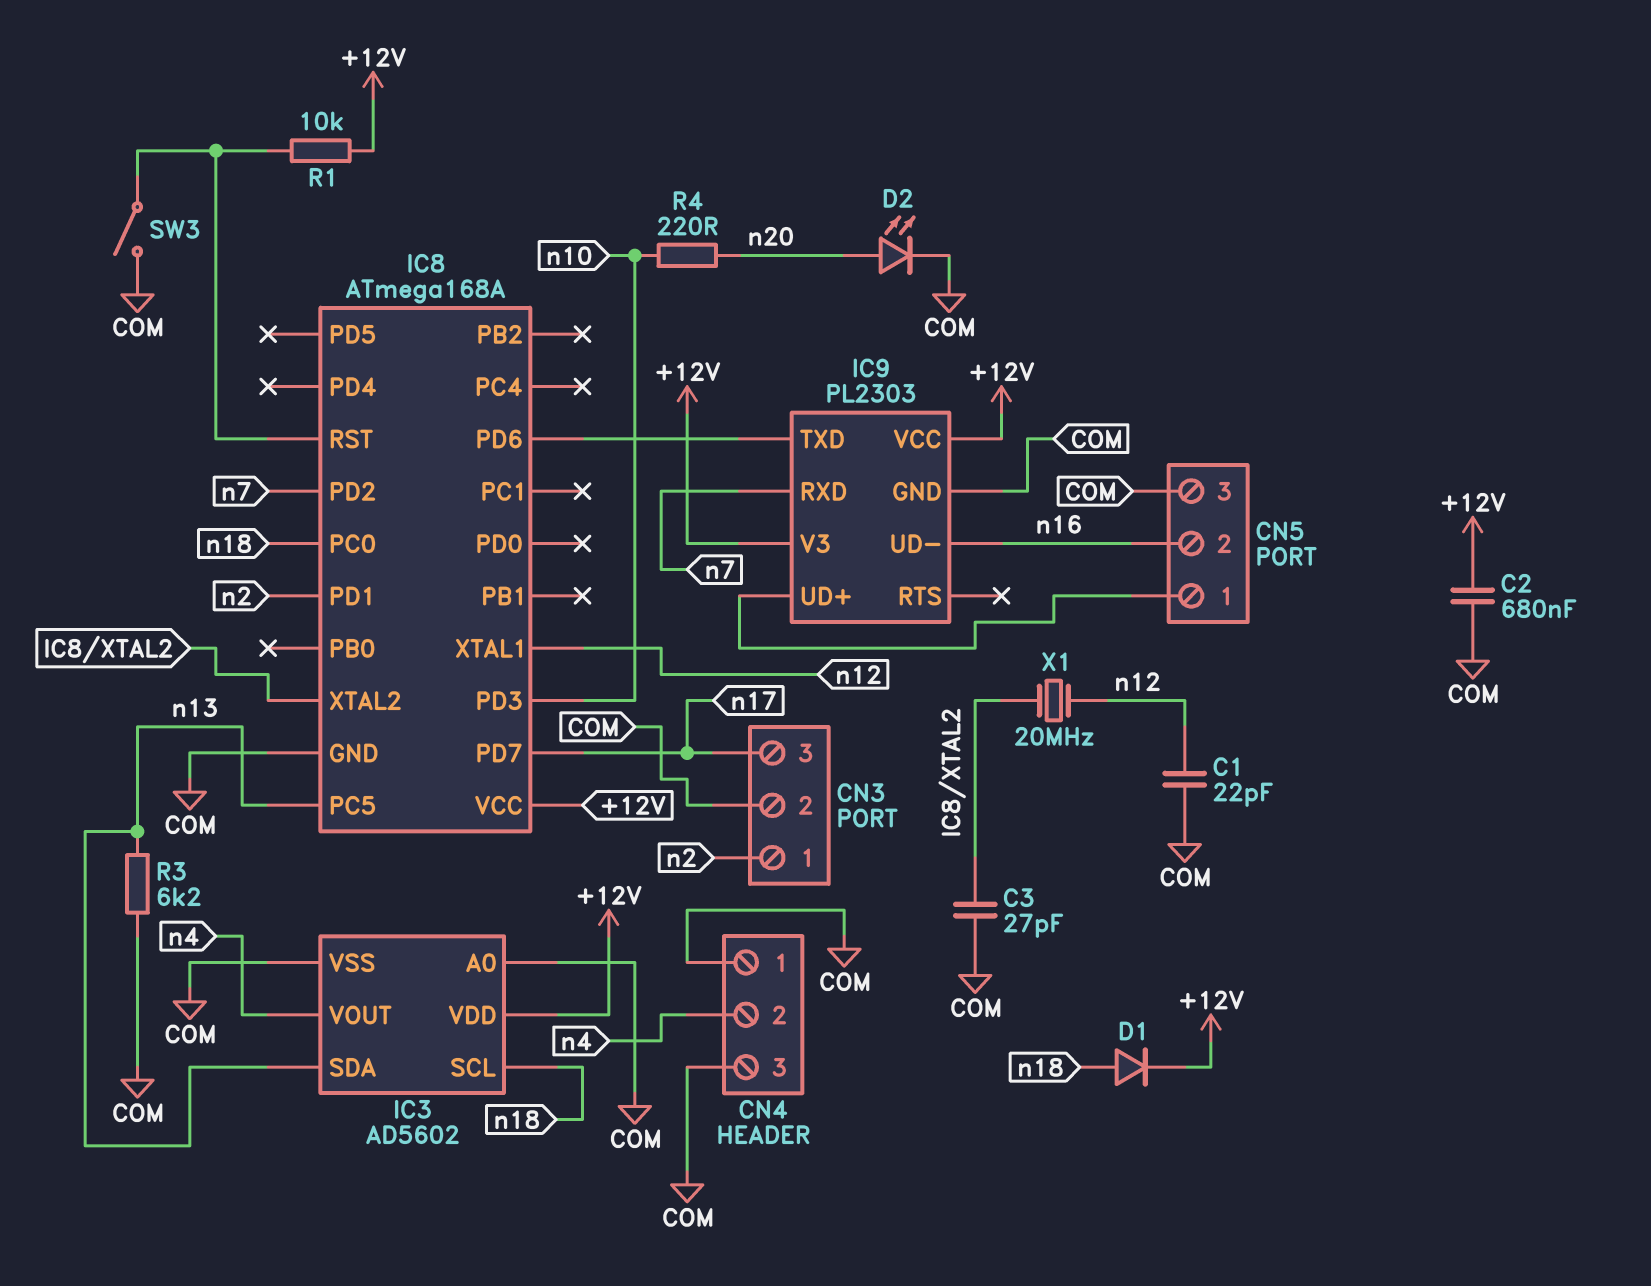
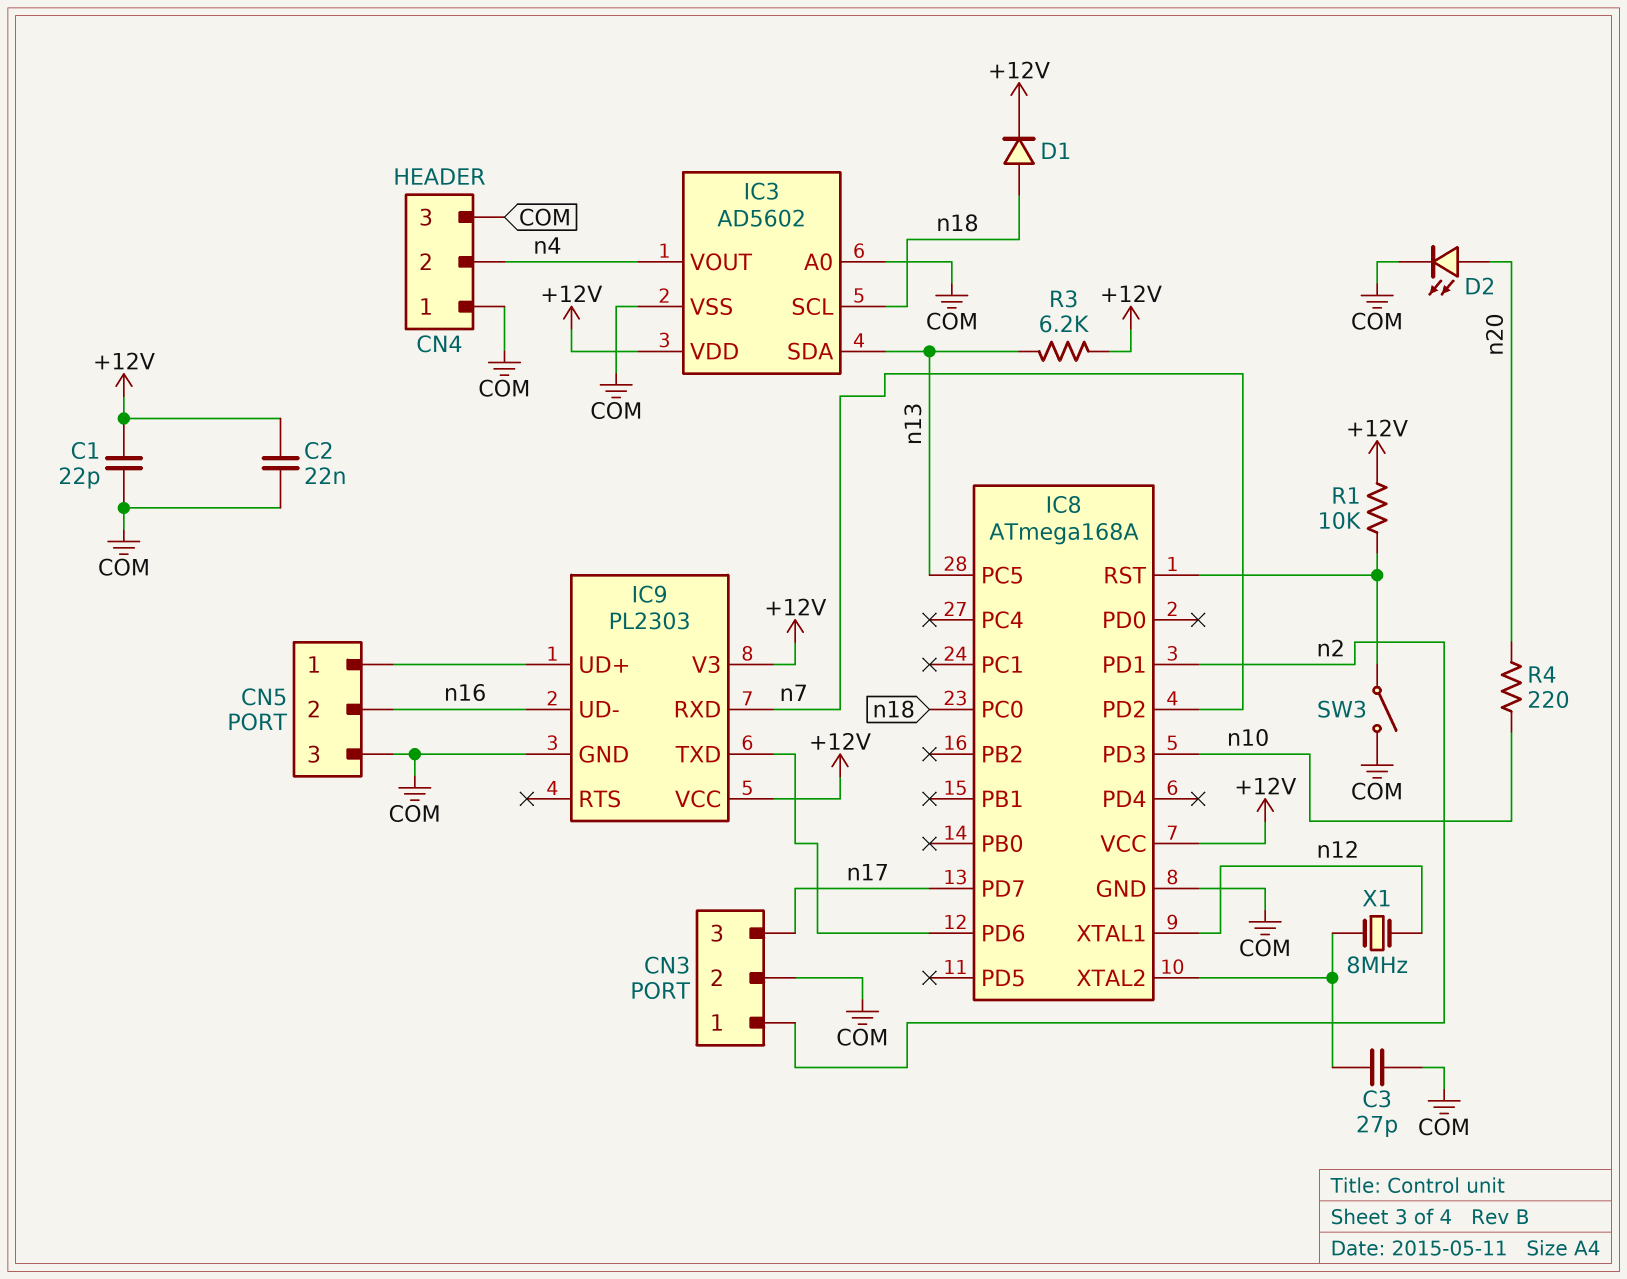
C1: 22pF (COM, n12) -> 22pF (+12V, COM)
C2: 680nF (+12V, COM) -> 22nF (+12V, COM)
R3: 6.2k (COM, n13) -> 6.2k (+12V, n13)
X1: 20MHz (IC8/XTAL2, n12) -> 8MHz (IC8/XTAL2, n12)

